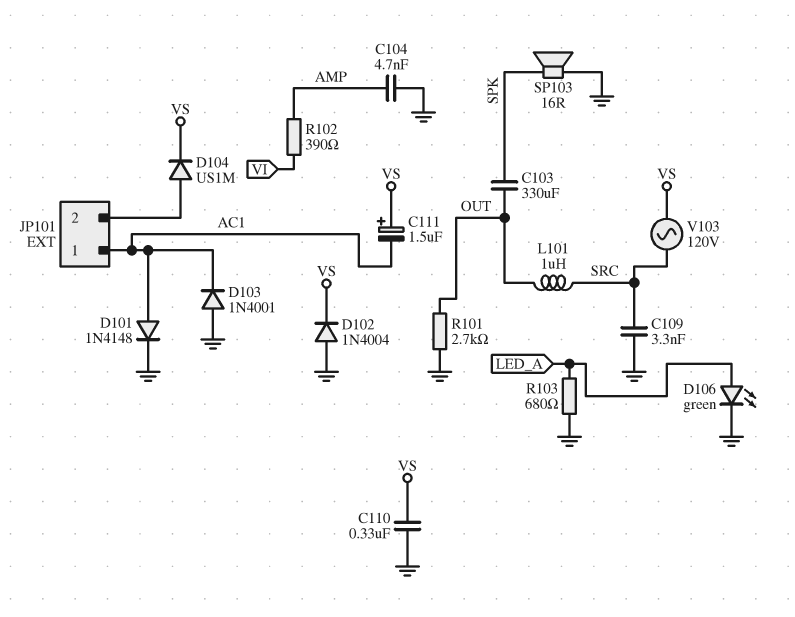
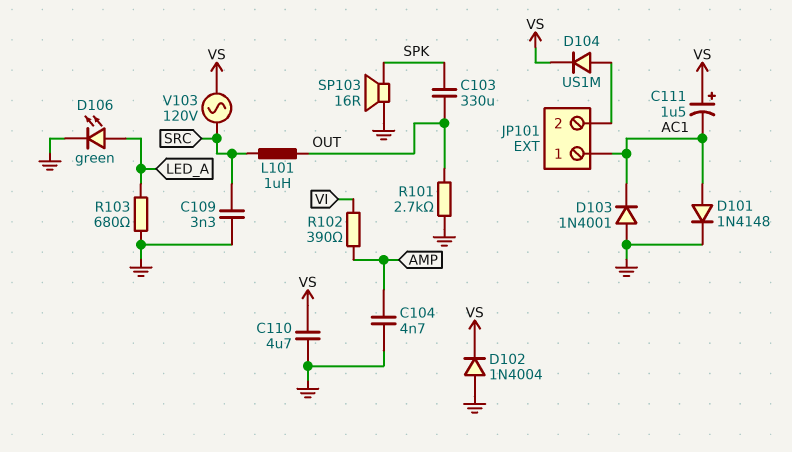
C110: 330nF (GND, VS) -> 4.7uF (GND, VS)

